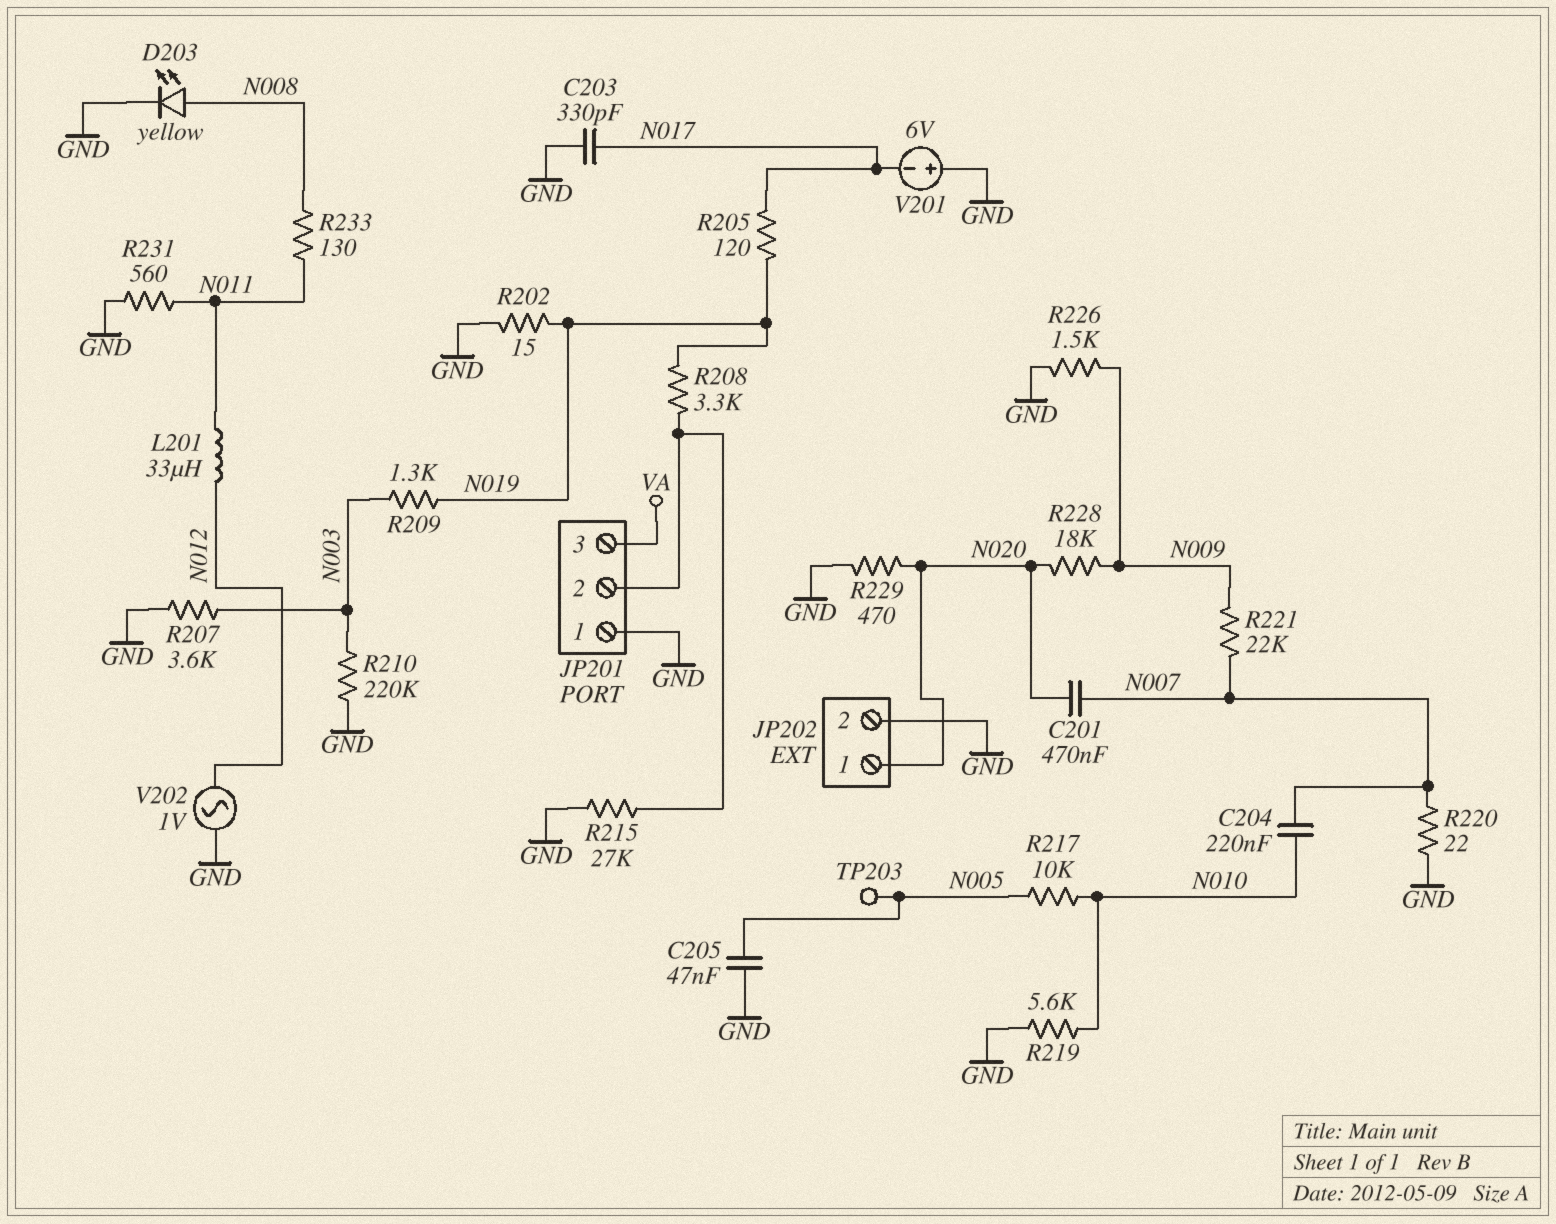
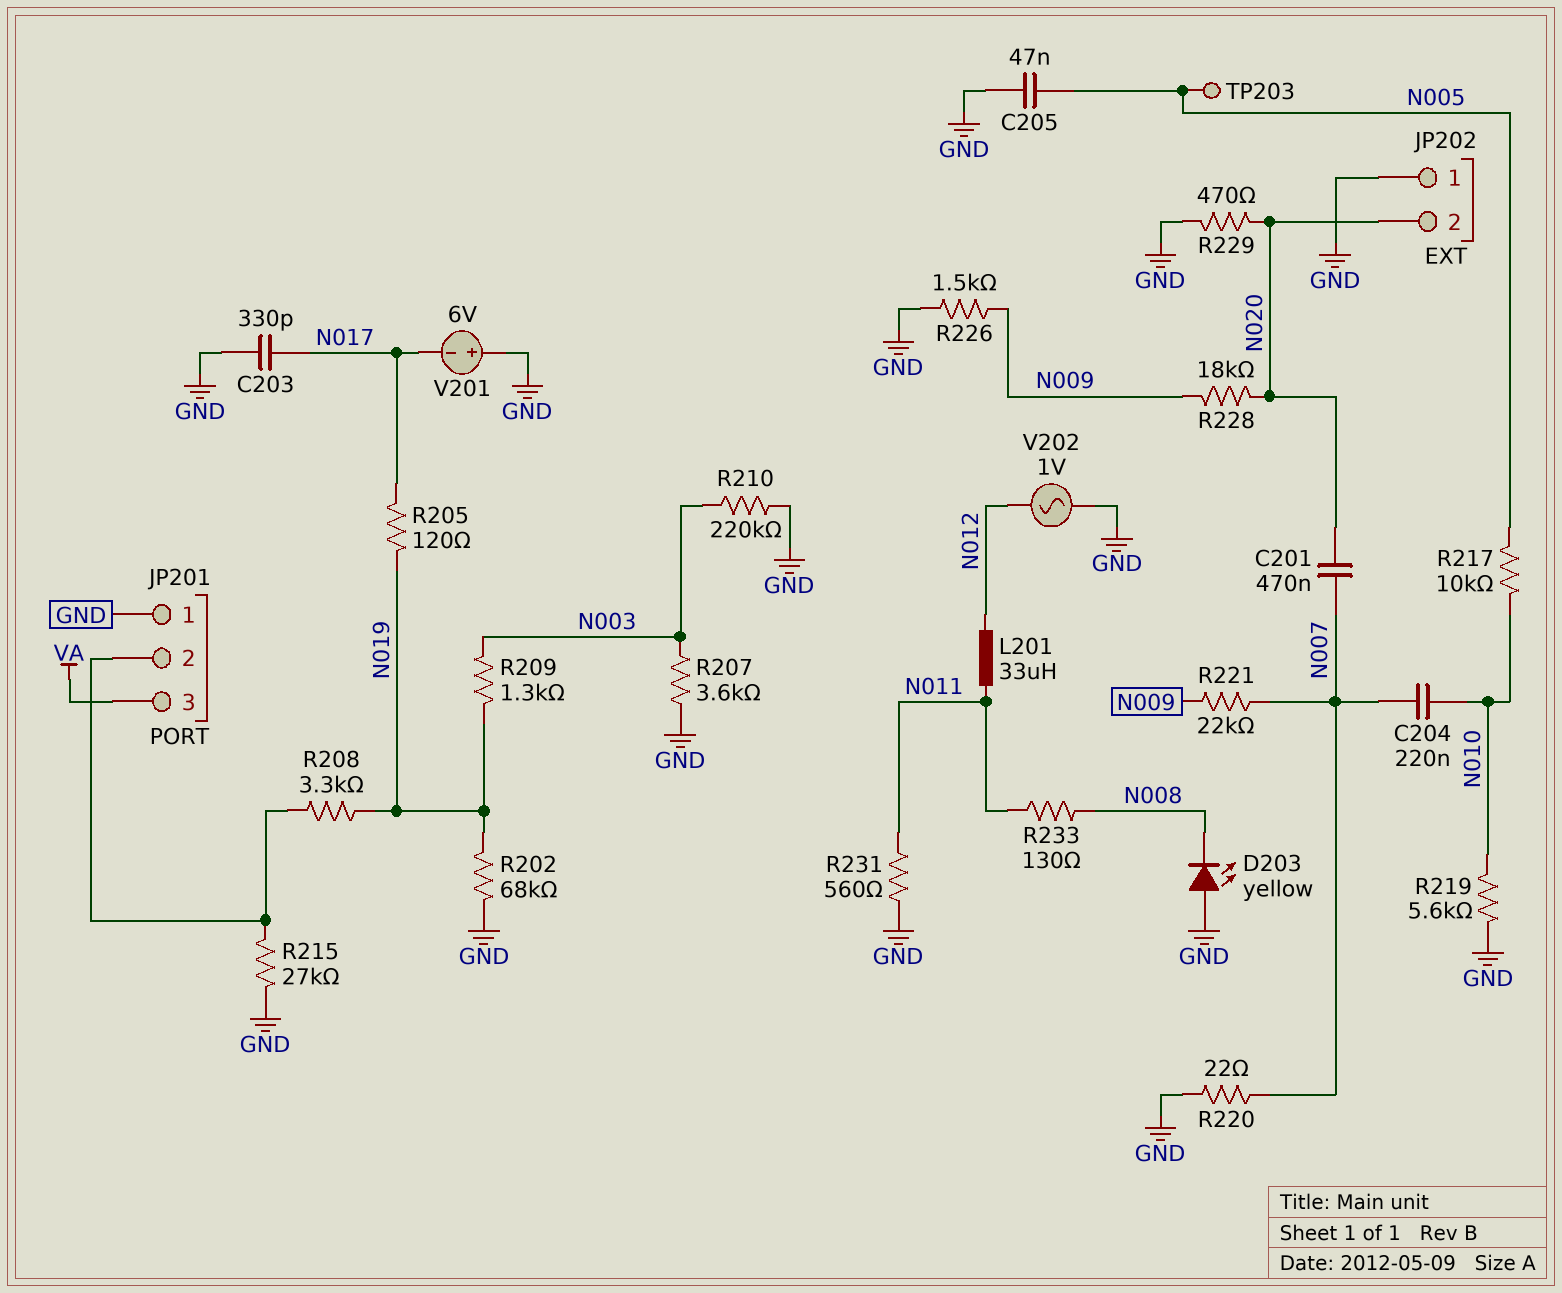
D203: LED yellow (A N008, K GND) -> LED yellow (A GND, K N008)
JP202 pin 1: N020 -> GND
JP202 pin 2: GND -> N020
R202: 15 (GND, N019) -> 68k (GND, N019)

